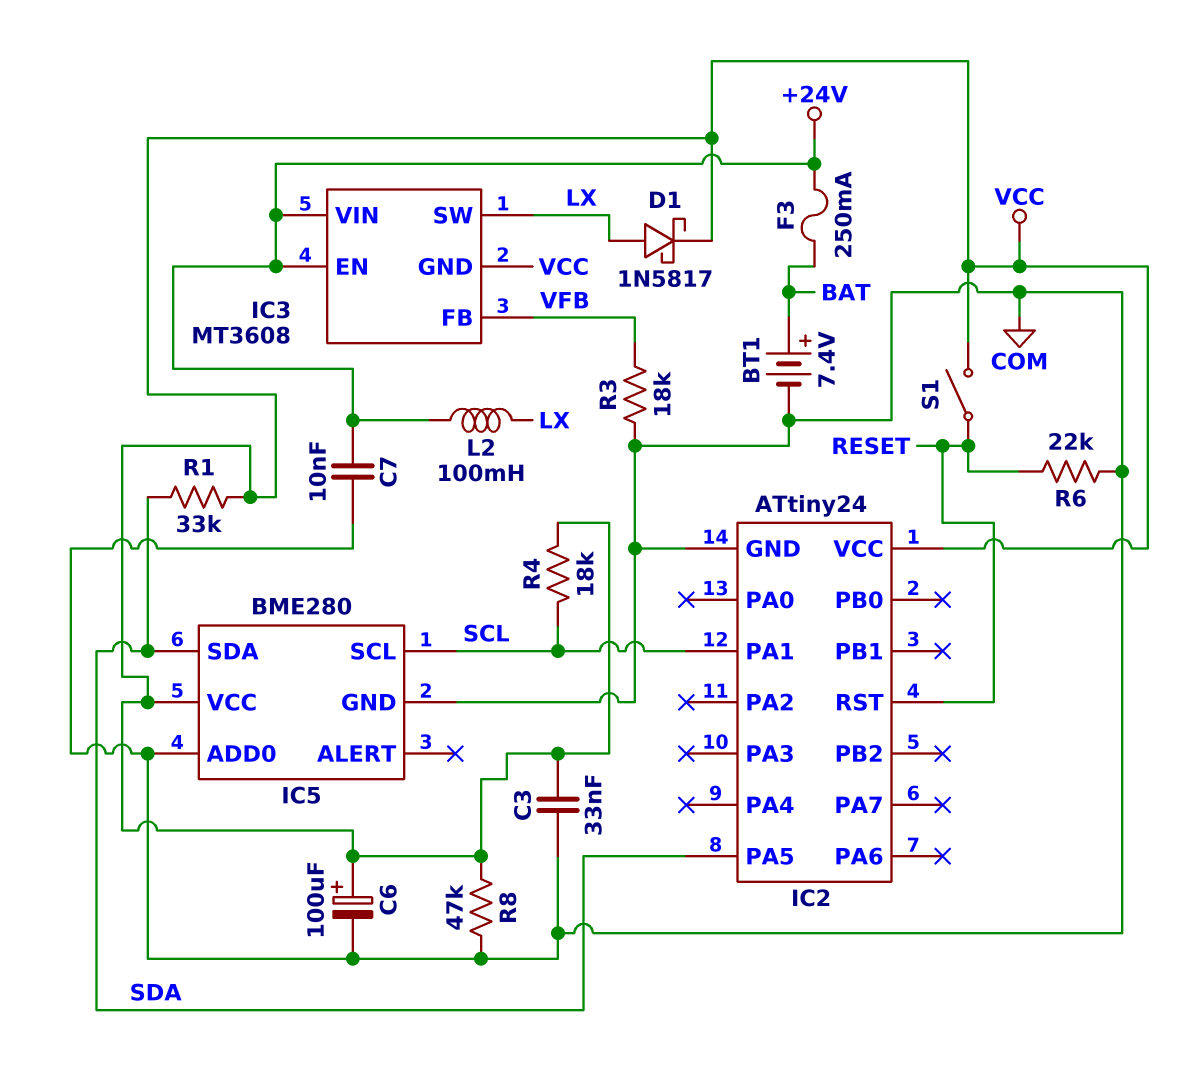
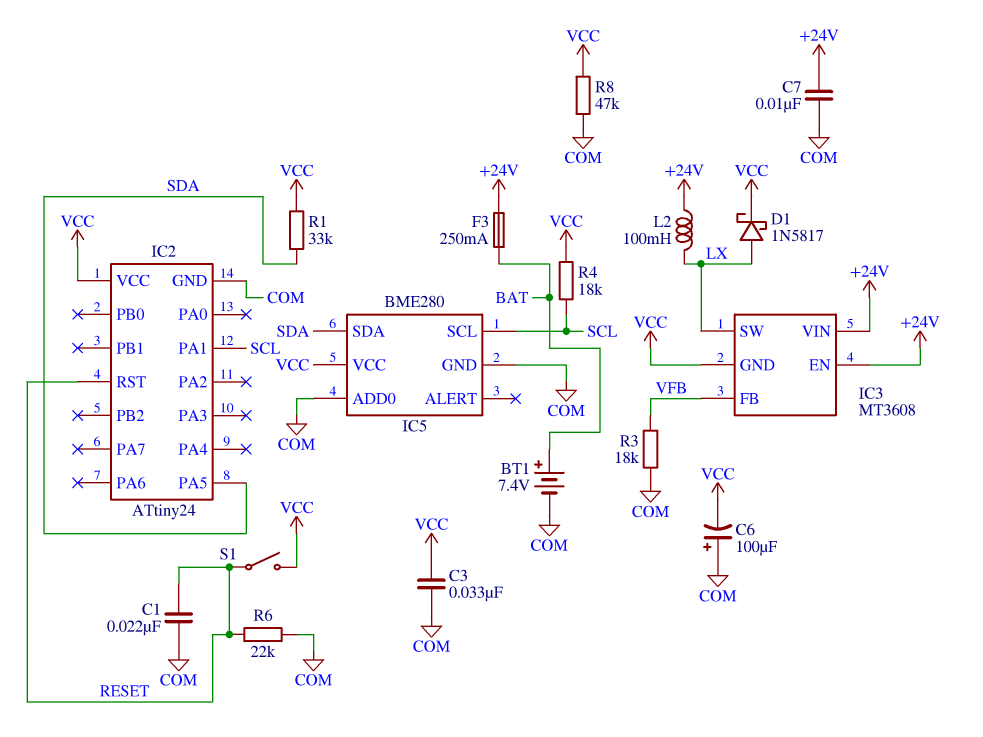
C1: none -> 22nF (COM, RESET)
C6: 100uF (plus VCC, minus COM) -> 100uF (plus COM, minus VCC)

